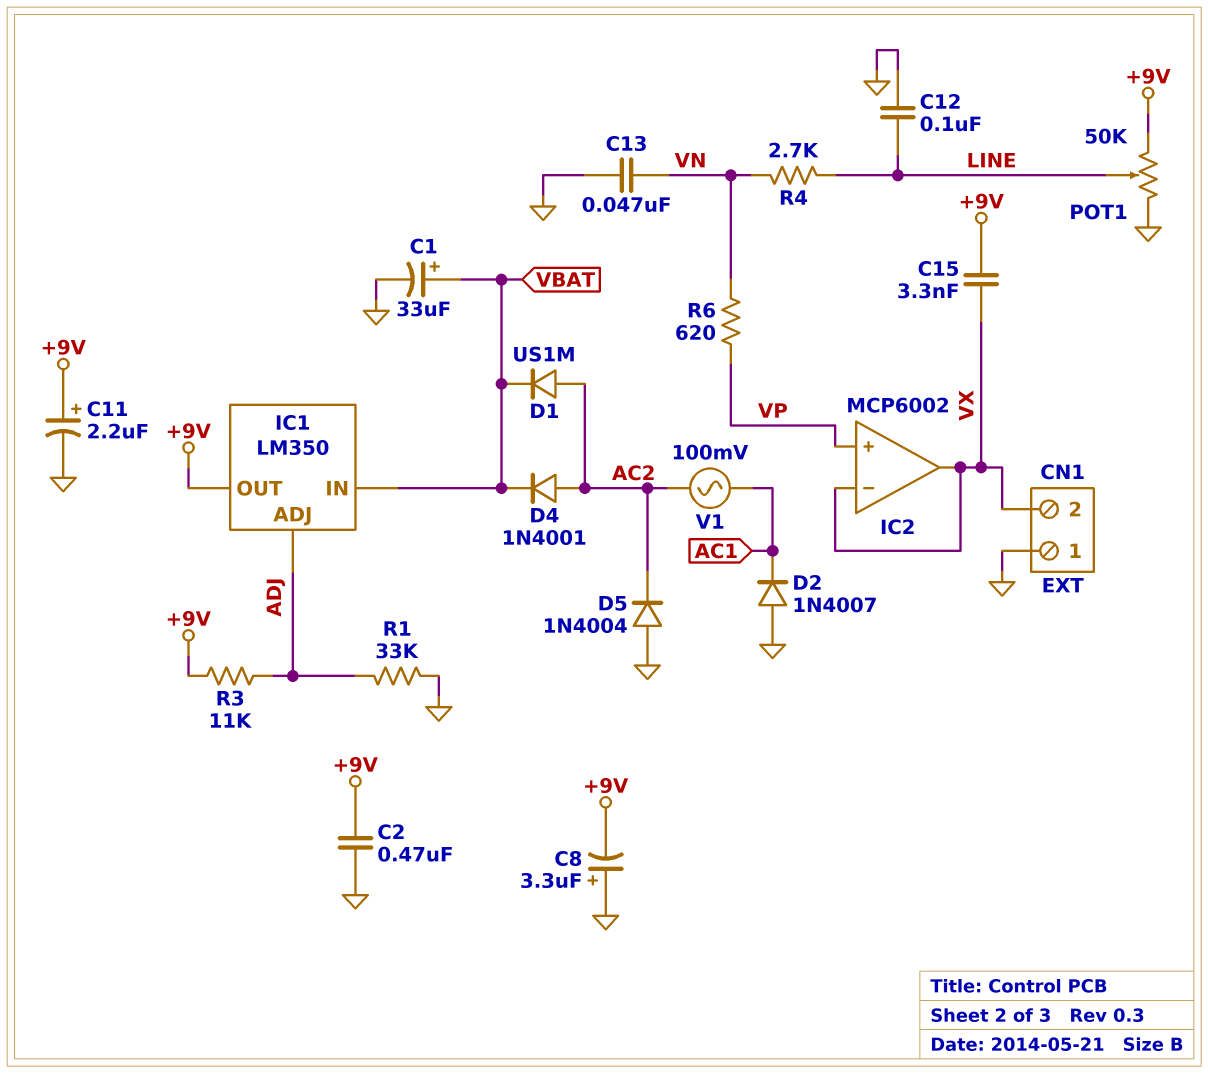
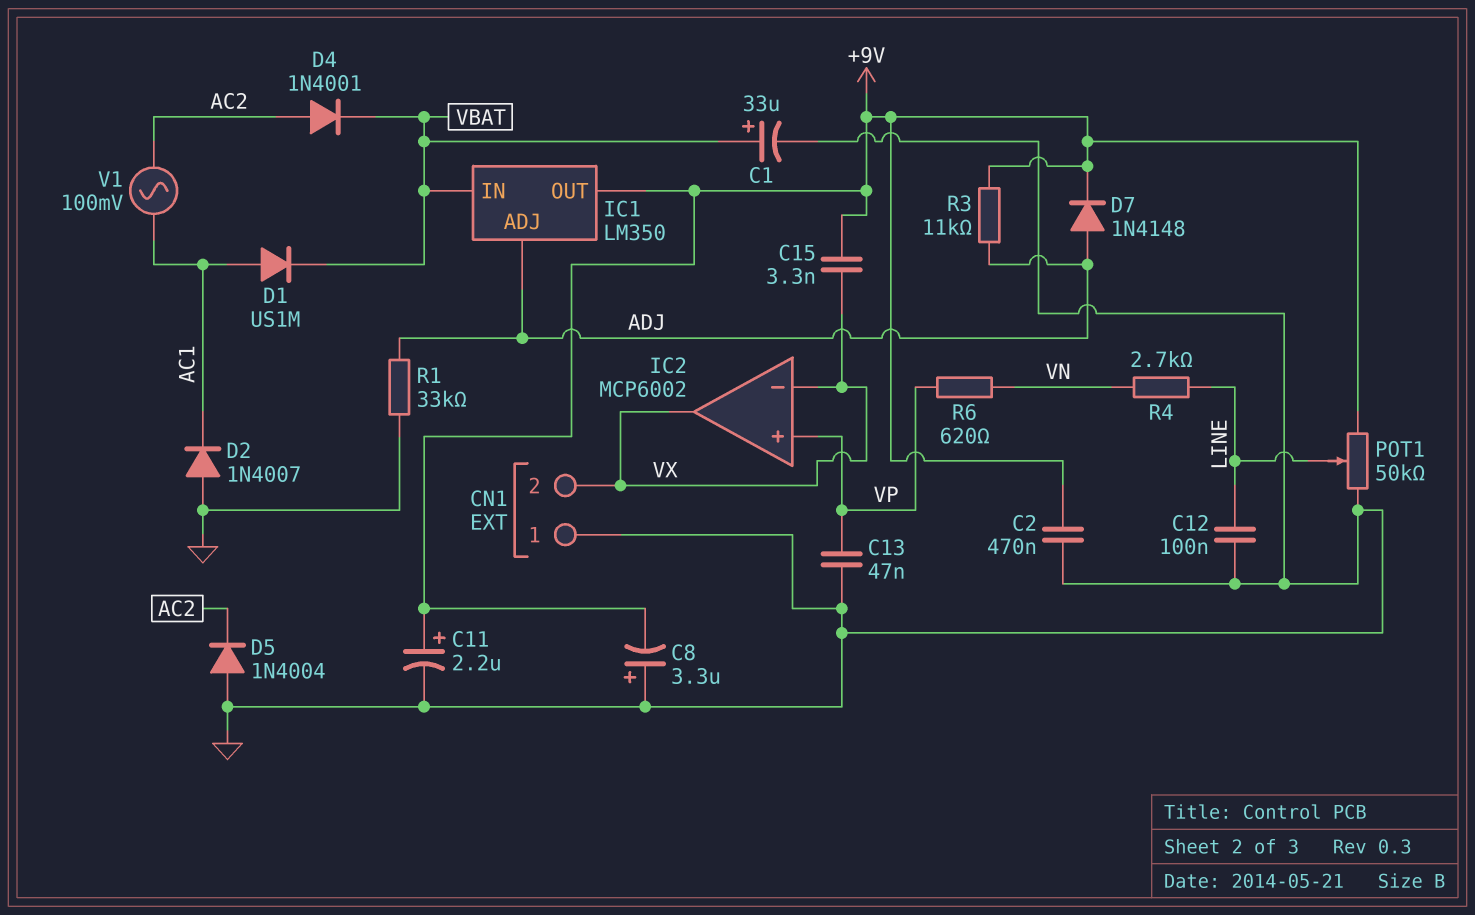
C13: 47nF (GND, VN) -> 47nF (GND, VP)
D1: diode US1M (A AC2, K VBAT) -> diode US1M (A AC1, K VBAT)
D7: none -> diode 1N4148 (A ADJ, K +9V)

